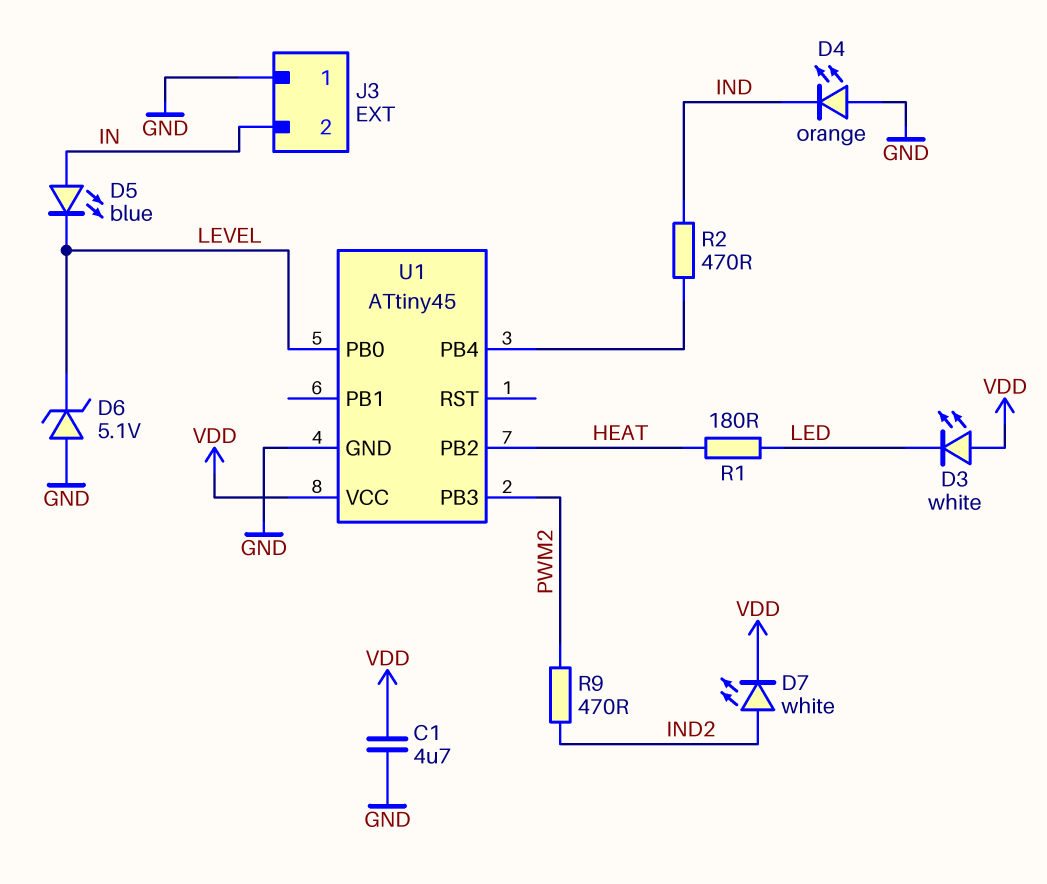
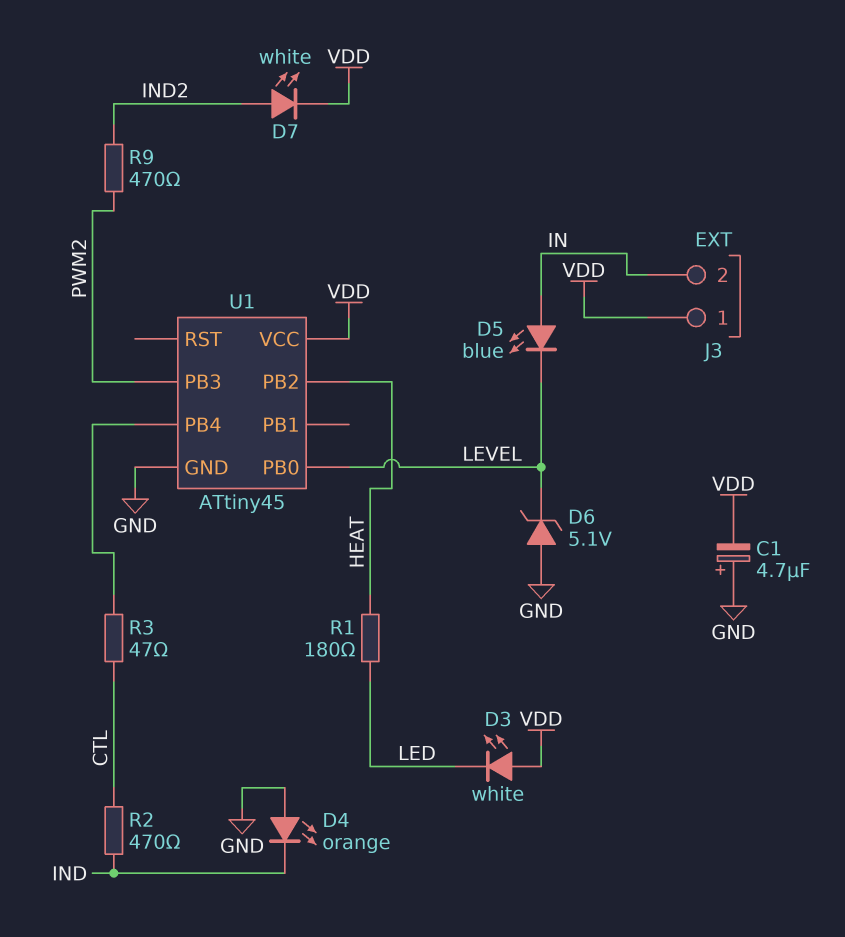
C1: 4.7uF (GND, VDD) -> 4.7uF (plus GND, minus VDD)
J3 pin 1: GND -> VDD
R2: 470 (IND, U1/PB4) -> 470 (CTL, IND)
R3: none -> 47 (CTL, U1/PB4)

